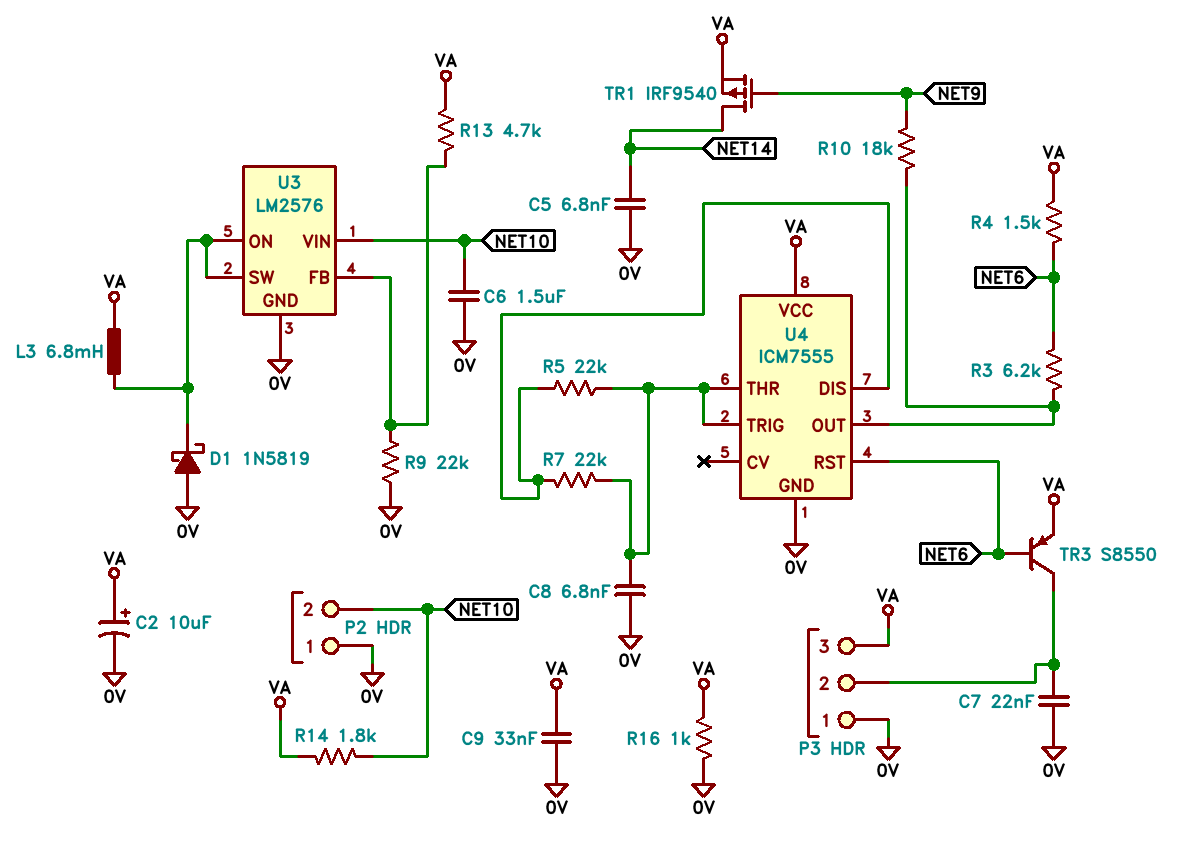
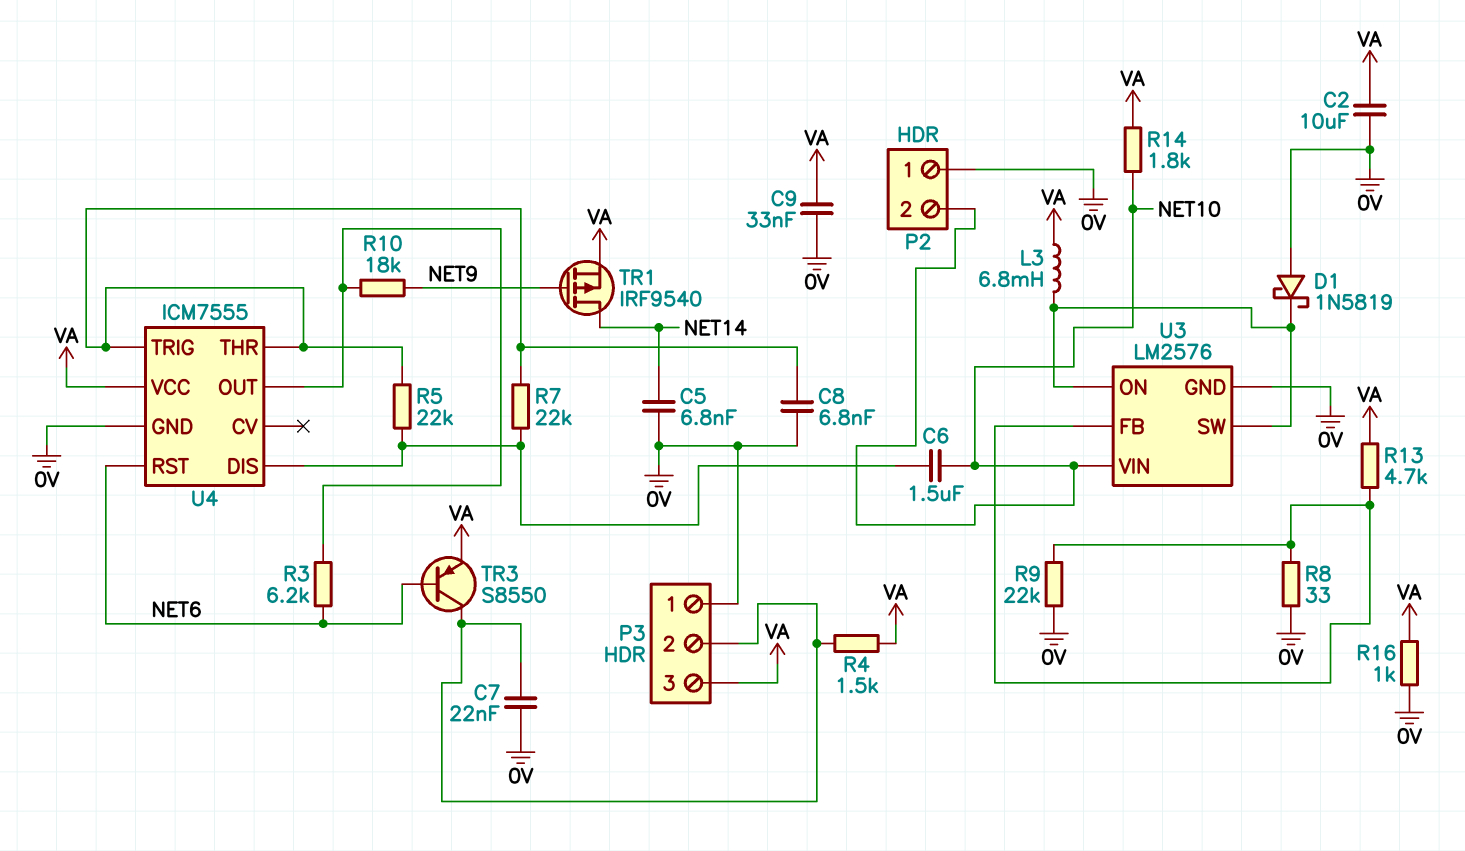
C2: 10uF (plus VA, minus 0V) -> 10uF (0V, VA)
C6: 1.5uF (0V, NET10) -> 1.5uF (NET10, U4/DIS)
R4: 1.5k (NET6, VA) -> 1.5k (P3/2, VA)
R8: none -> 33 (0V, U3/FB)

